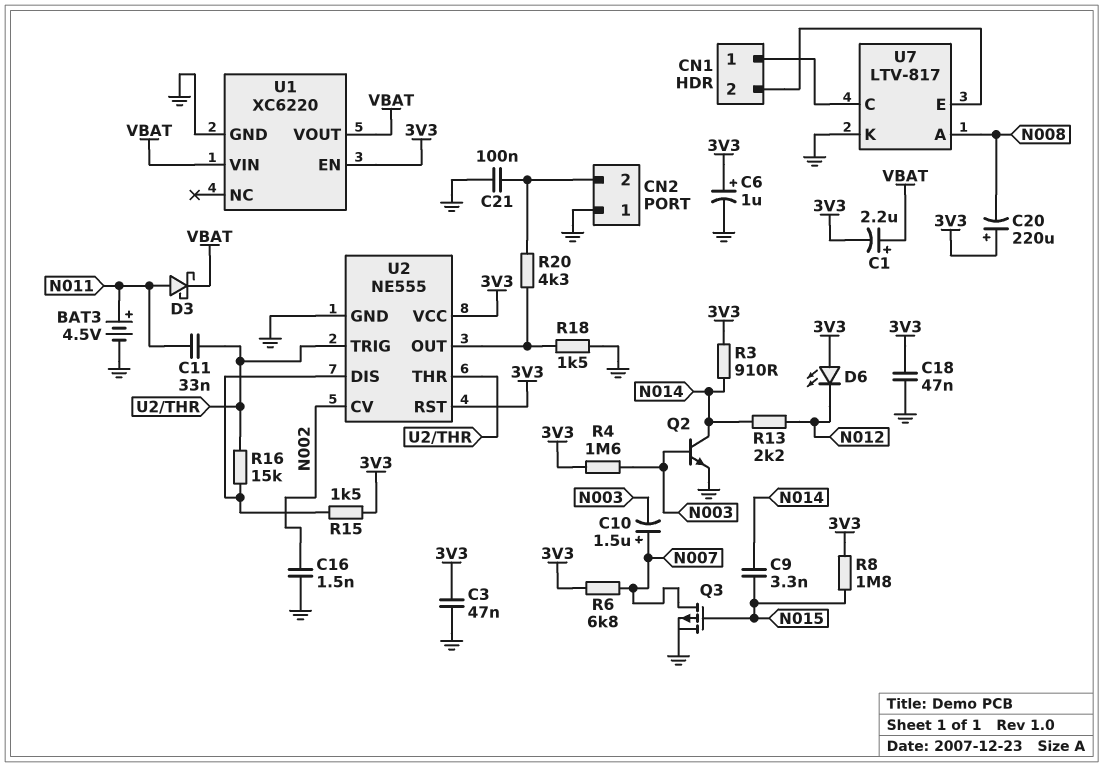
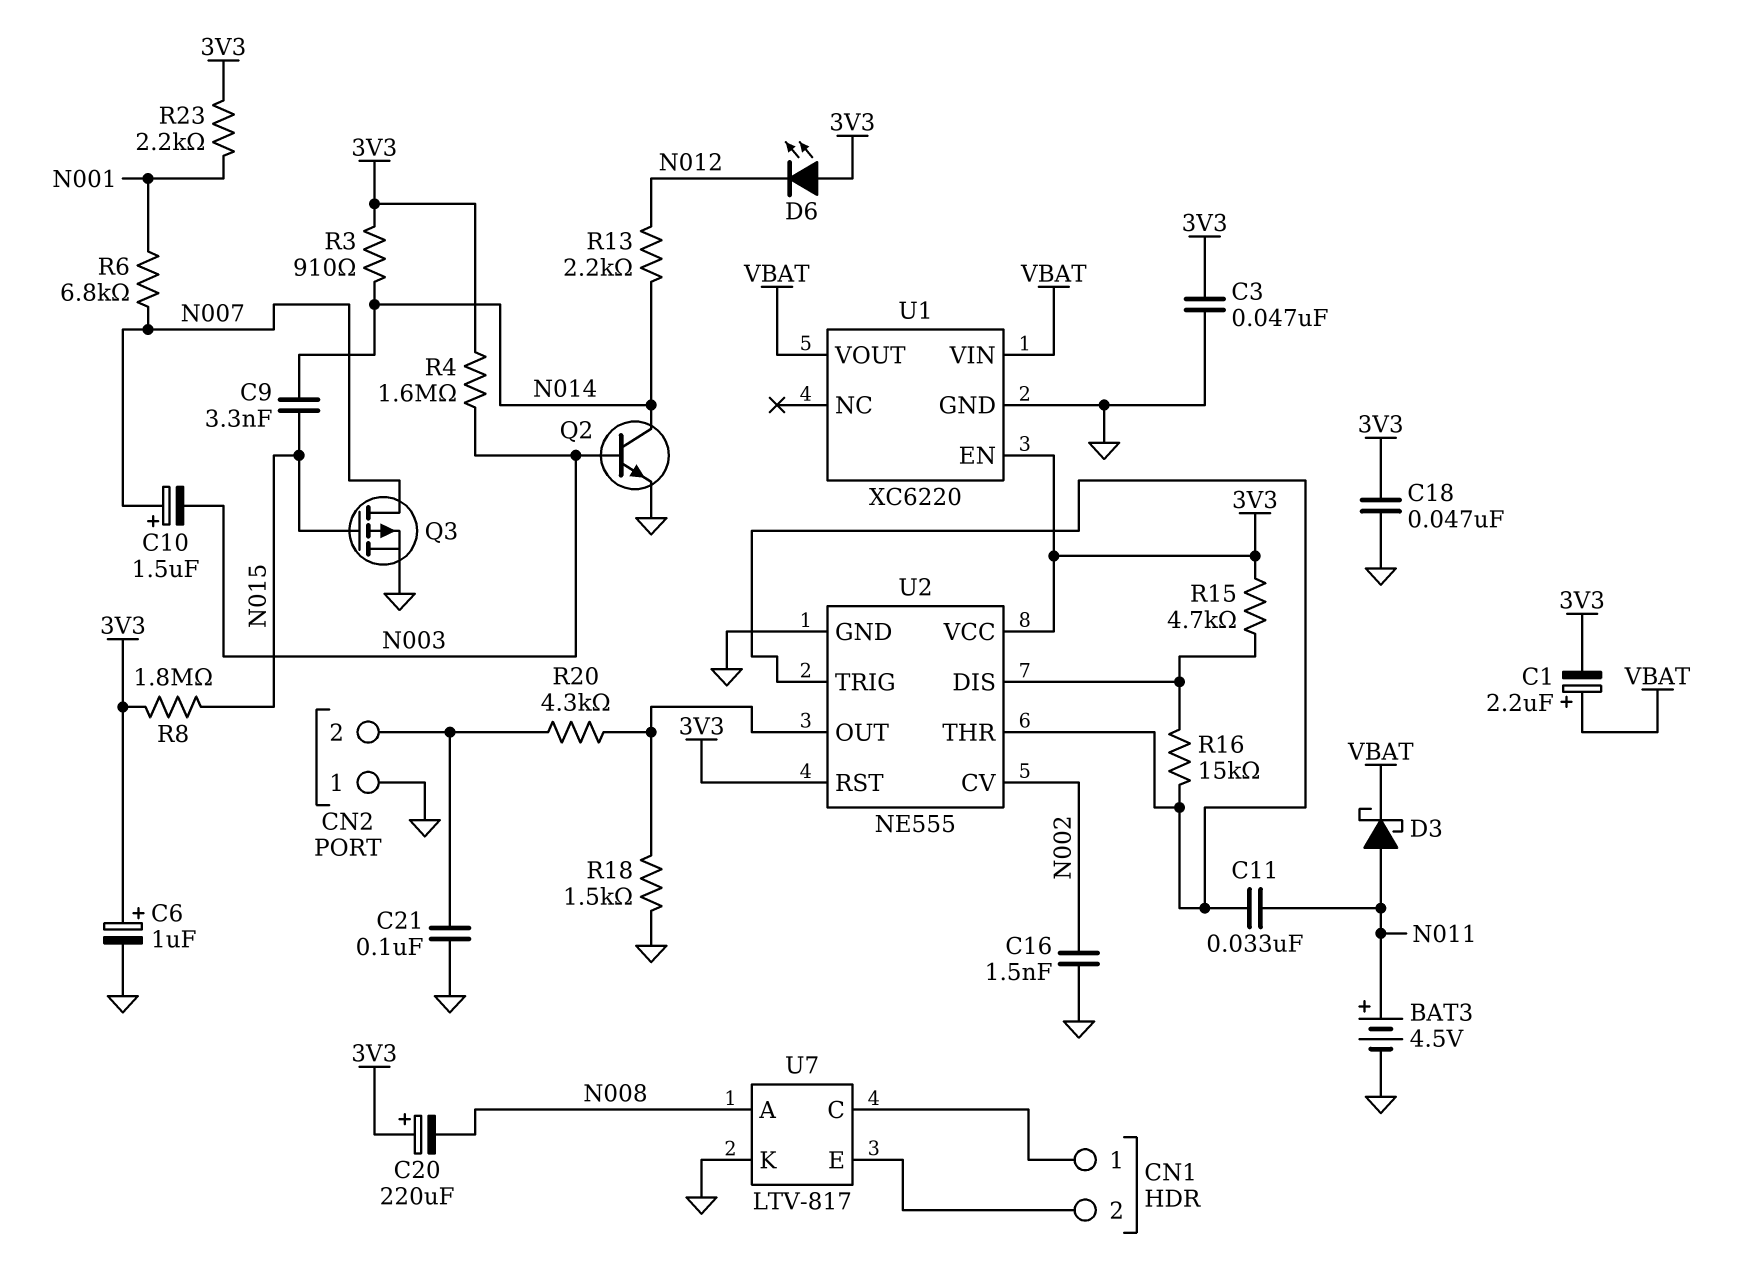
R6: 6.8k (3V3, N007) -> 6.8k (N001, N007)
R15: 1.5k (3V3, U2/DIS) -> 4.7k (3V3, U2/DIS)
R23: none -> 2.2k (3V3, N001)

